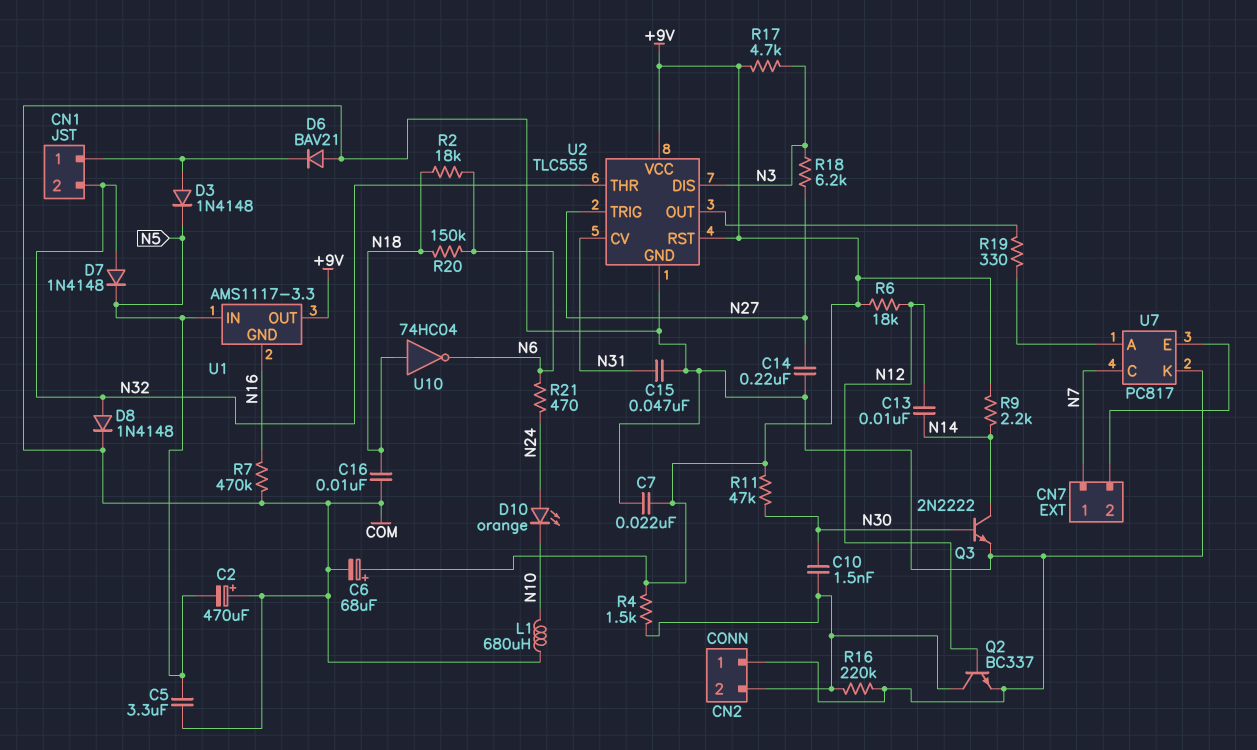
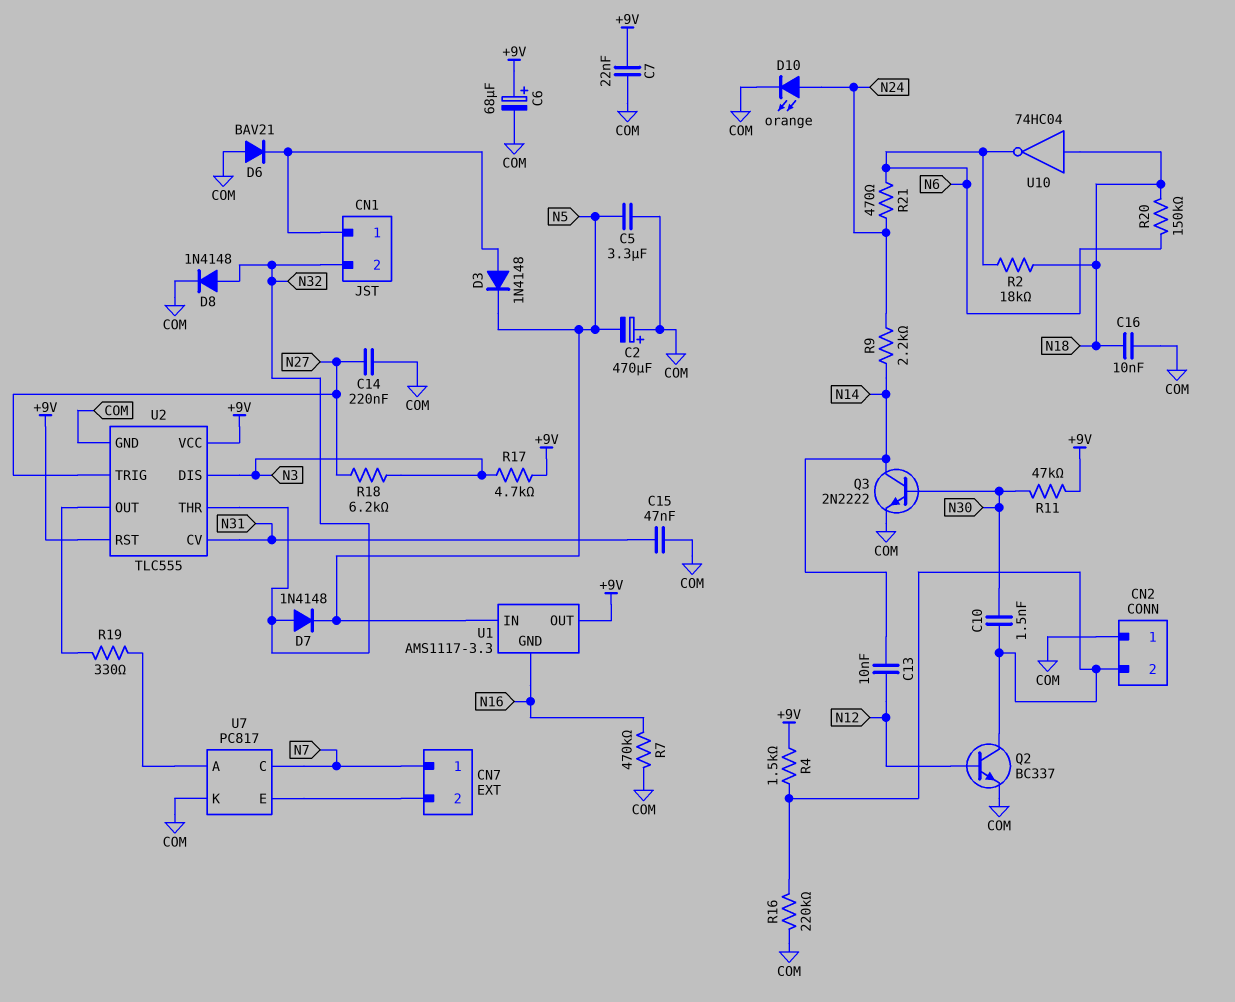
D10: LED orange (A N24, K N10) -> LED orange (A N24, K COM)
L1: 680uH (COM, N10) -> none
R6: 18k (+9V, N12) -> none
R9: 2.2k (+9V, N14) -> 2.2k (N14, N24)

